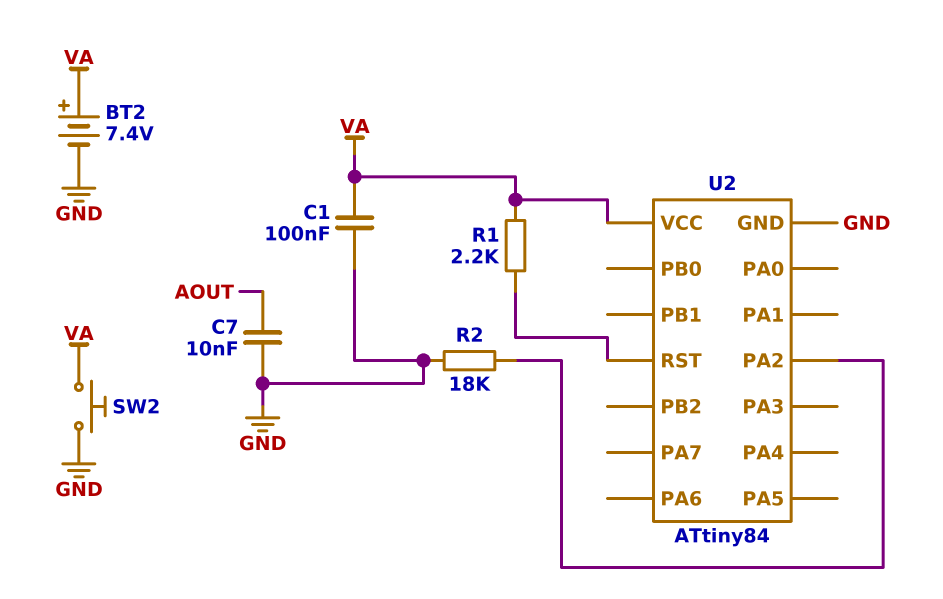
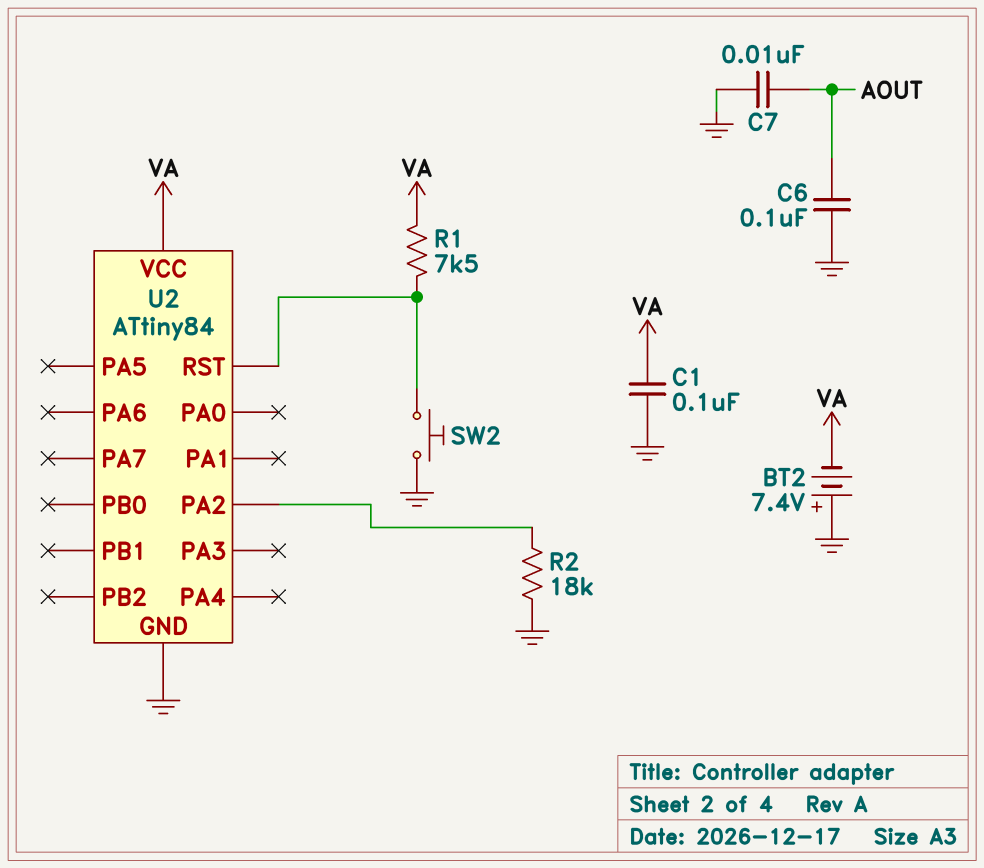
BT2: 7.4V (plus VA, minus GND) -> 7.4V (plus GND, minus VA)
C6: none -> 100nF (AOUT, GND)
R1: 2.2k (U2/RST, VA) -> 7.5k (U2/RST, VA)
SW2: button (GND, VA) -> button (GND, U2/RST)

